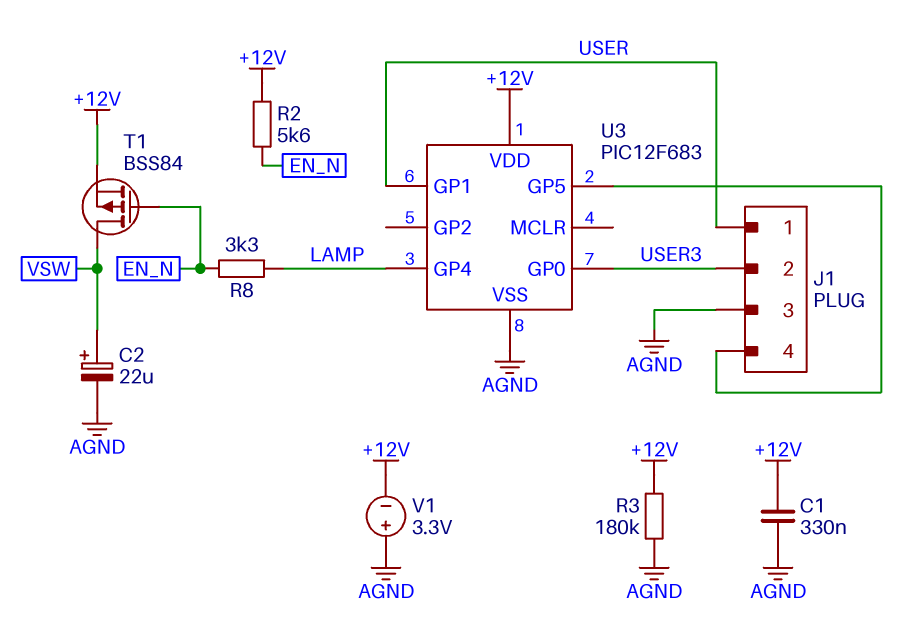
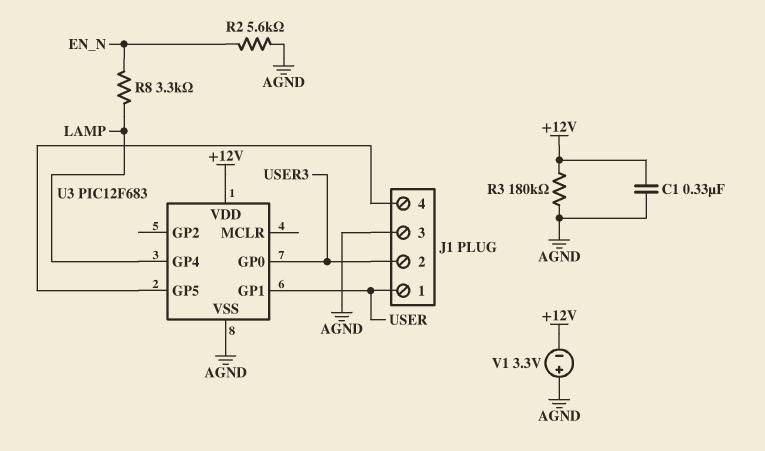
C2: 22uF (plus VSW, minus AGND) -> none
R2: 5.6k (+12V, EN_N) -> 5.6k (AGND, EN_N)
T1: PMOS BSS84 (G EN_N, D VSW, S +12V) -> none

